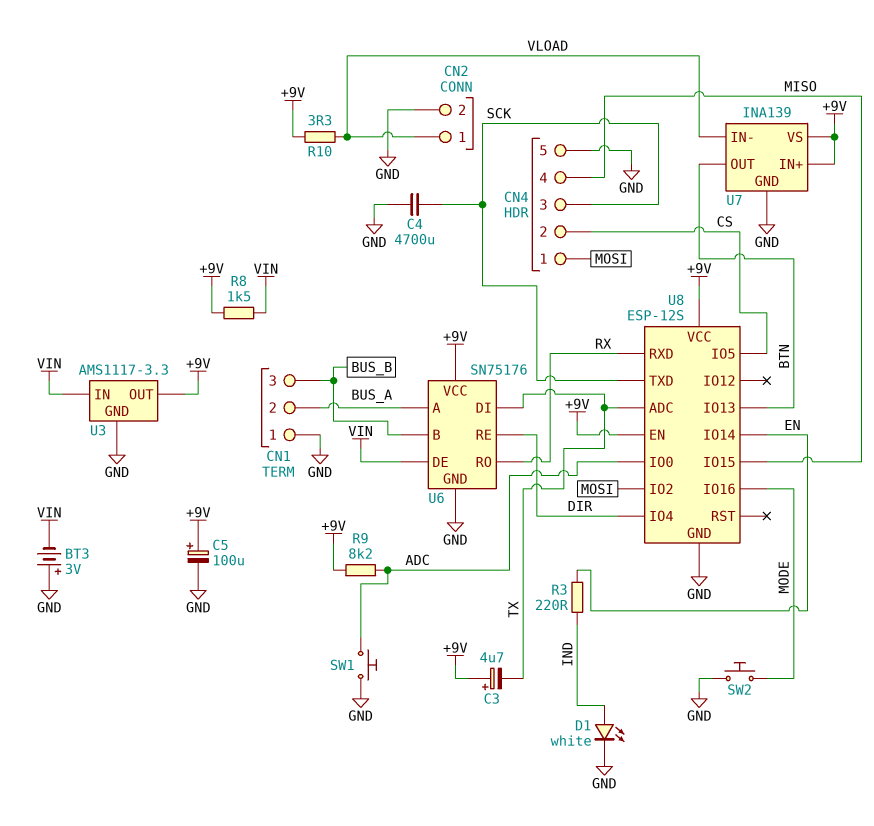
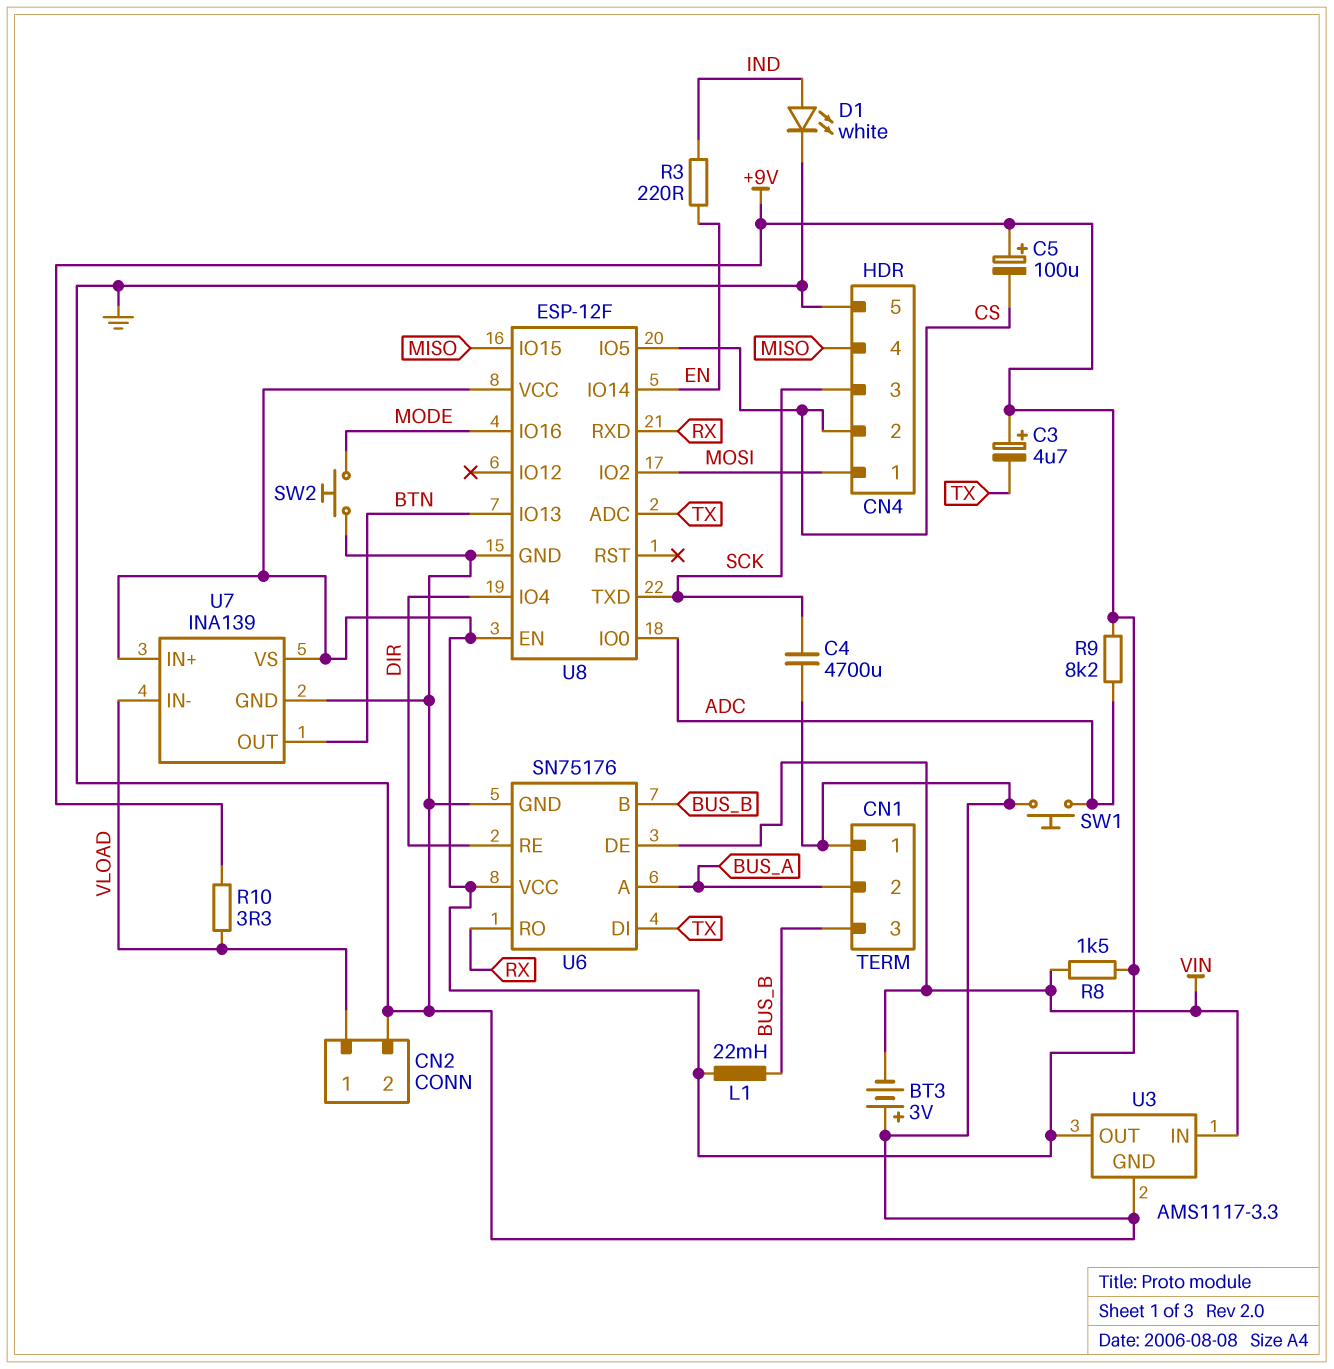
C5: 100uF (plus +9V, minus GND) -> 100uF (plus +9V, minus CS)
L1: none -> 22mH (+9V, BUS_B)
U8: ESP-12S -> ESP-12F

